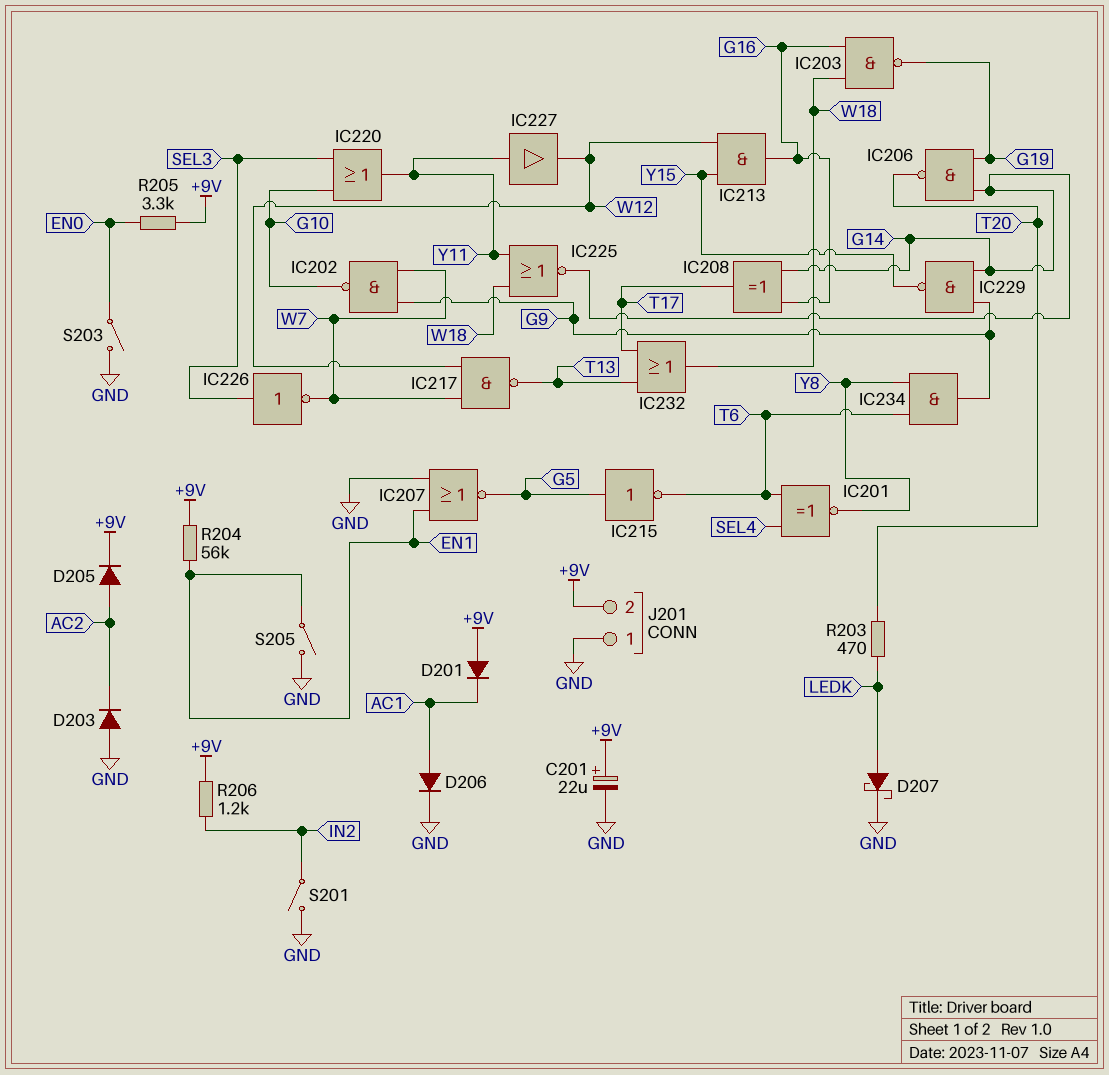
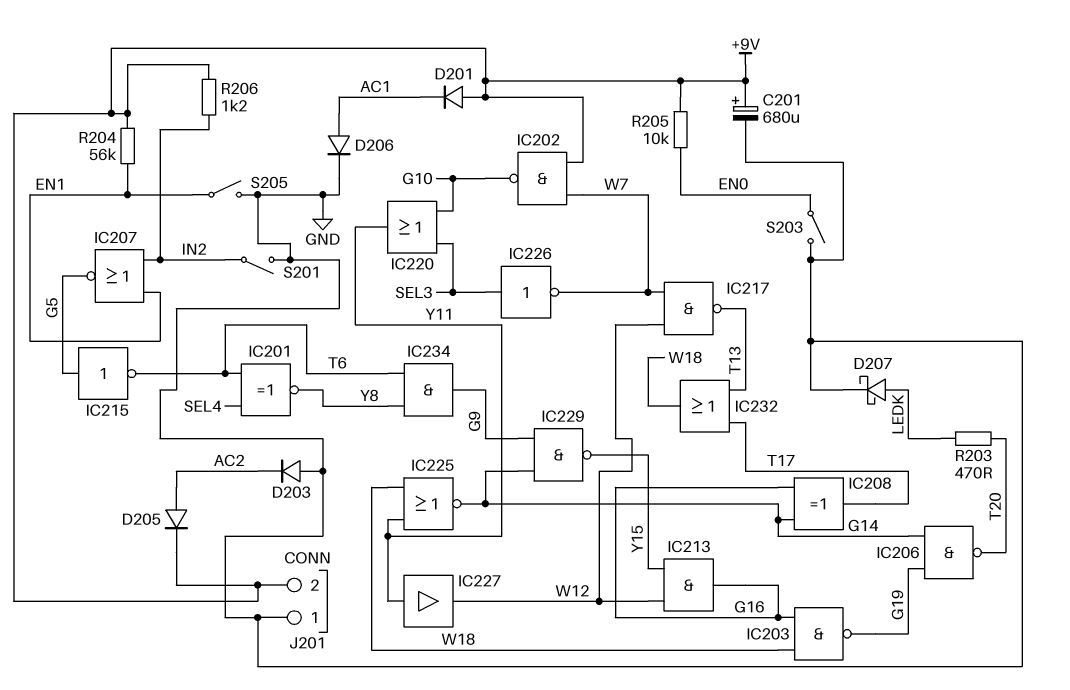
C201: 22uF (plus +9V, minus GND) -> 680uF (plus +9V, minus GND)
IC202: NAND (in G9, in W7, out G10) -> NAND (in +9V, in W7, out G10)
IC207: NOR (in EN1, in GND, out G5) -> NOR (in EN1, in IN2, out G5)
R205: 3.3k (+9V, EN0) -> 10k (+9V, EN0)

